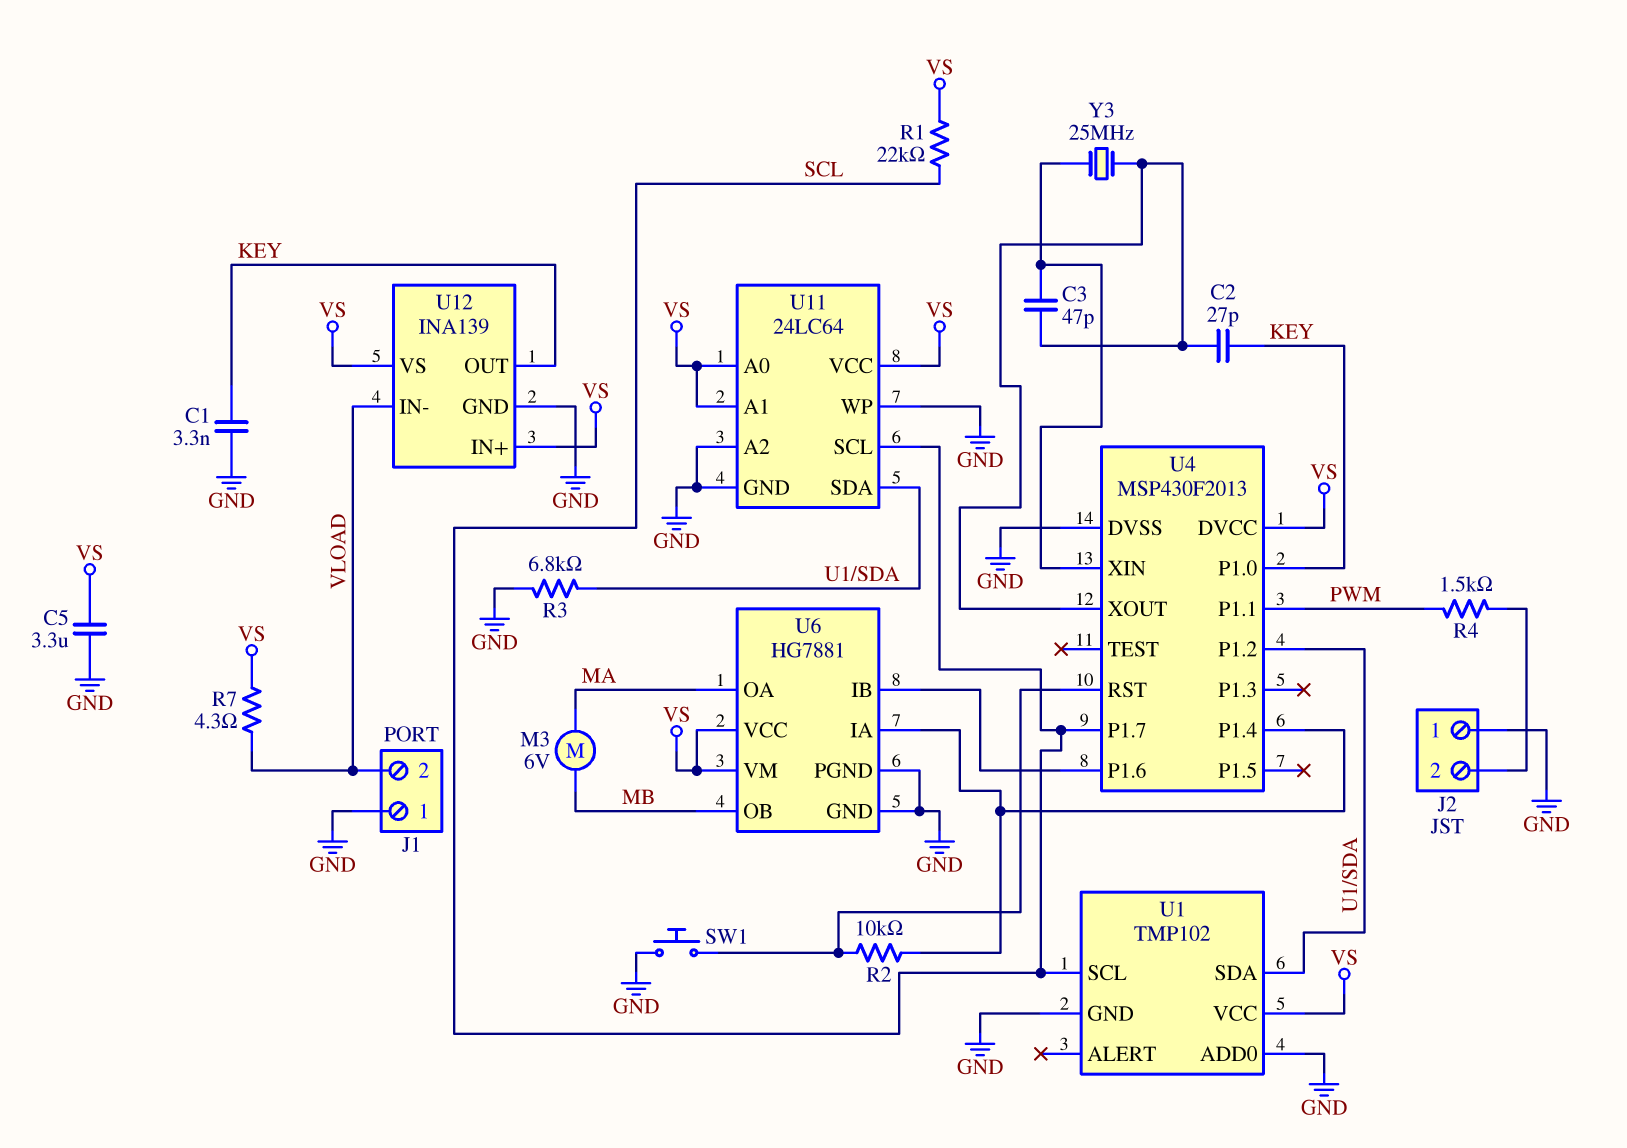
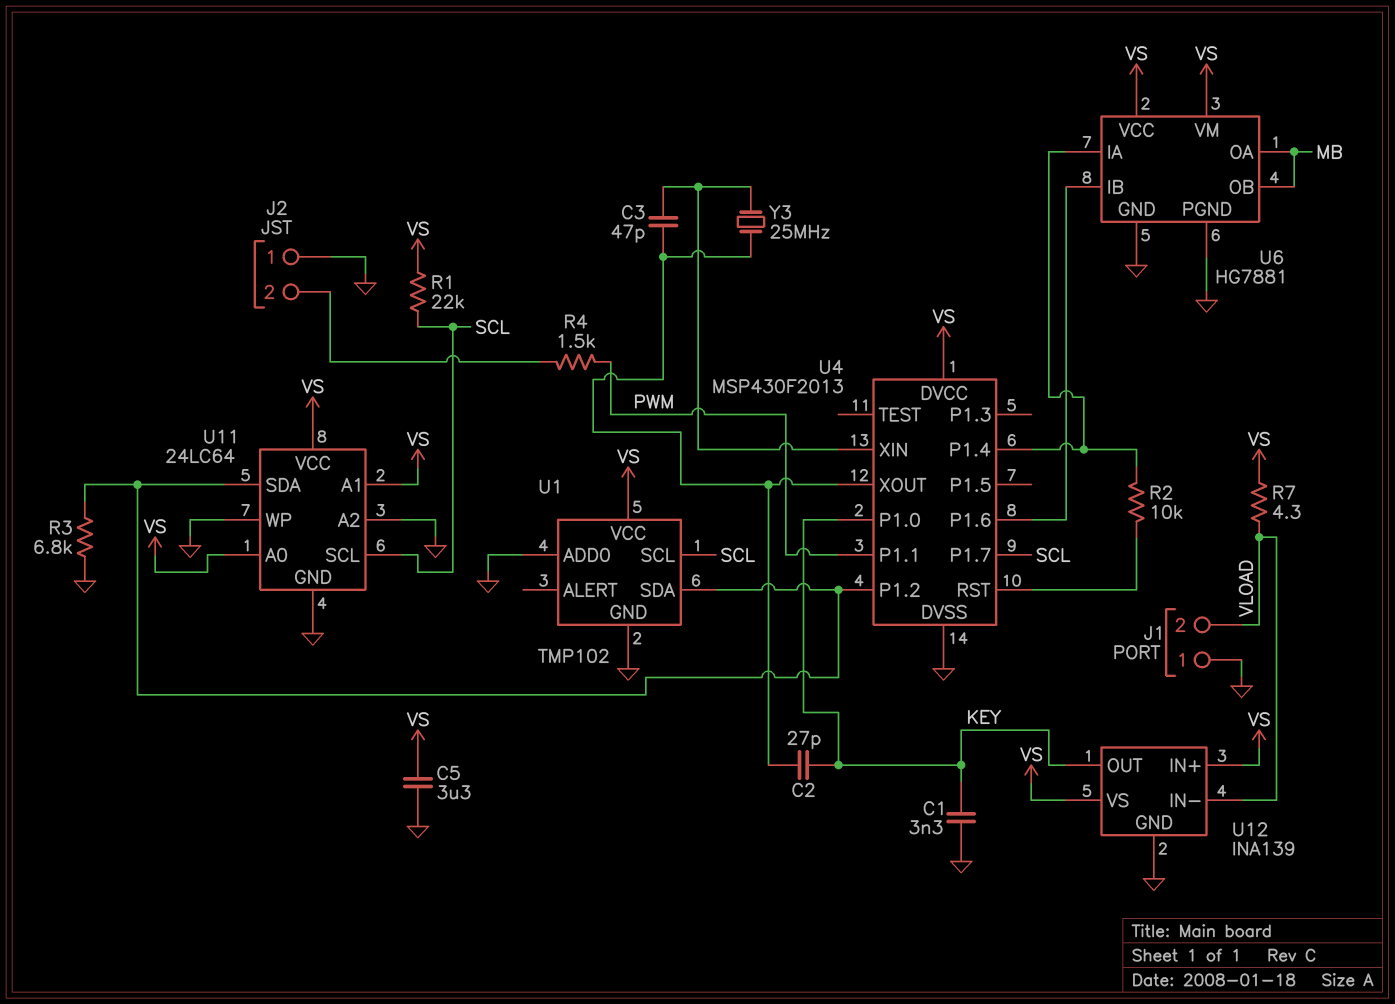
M3: motor 6V (MA, MB) -> none
SW1: button (GND, U4/RST) -> none
U6 pin OA: MA -> MB

